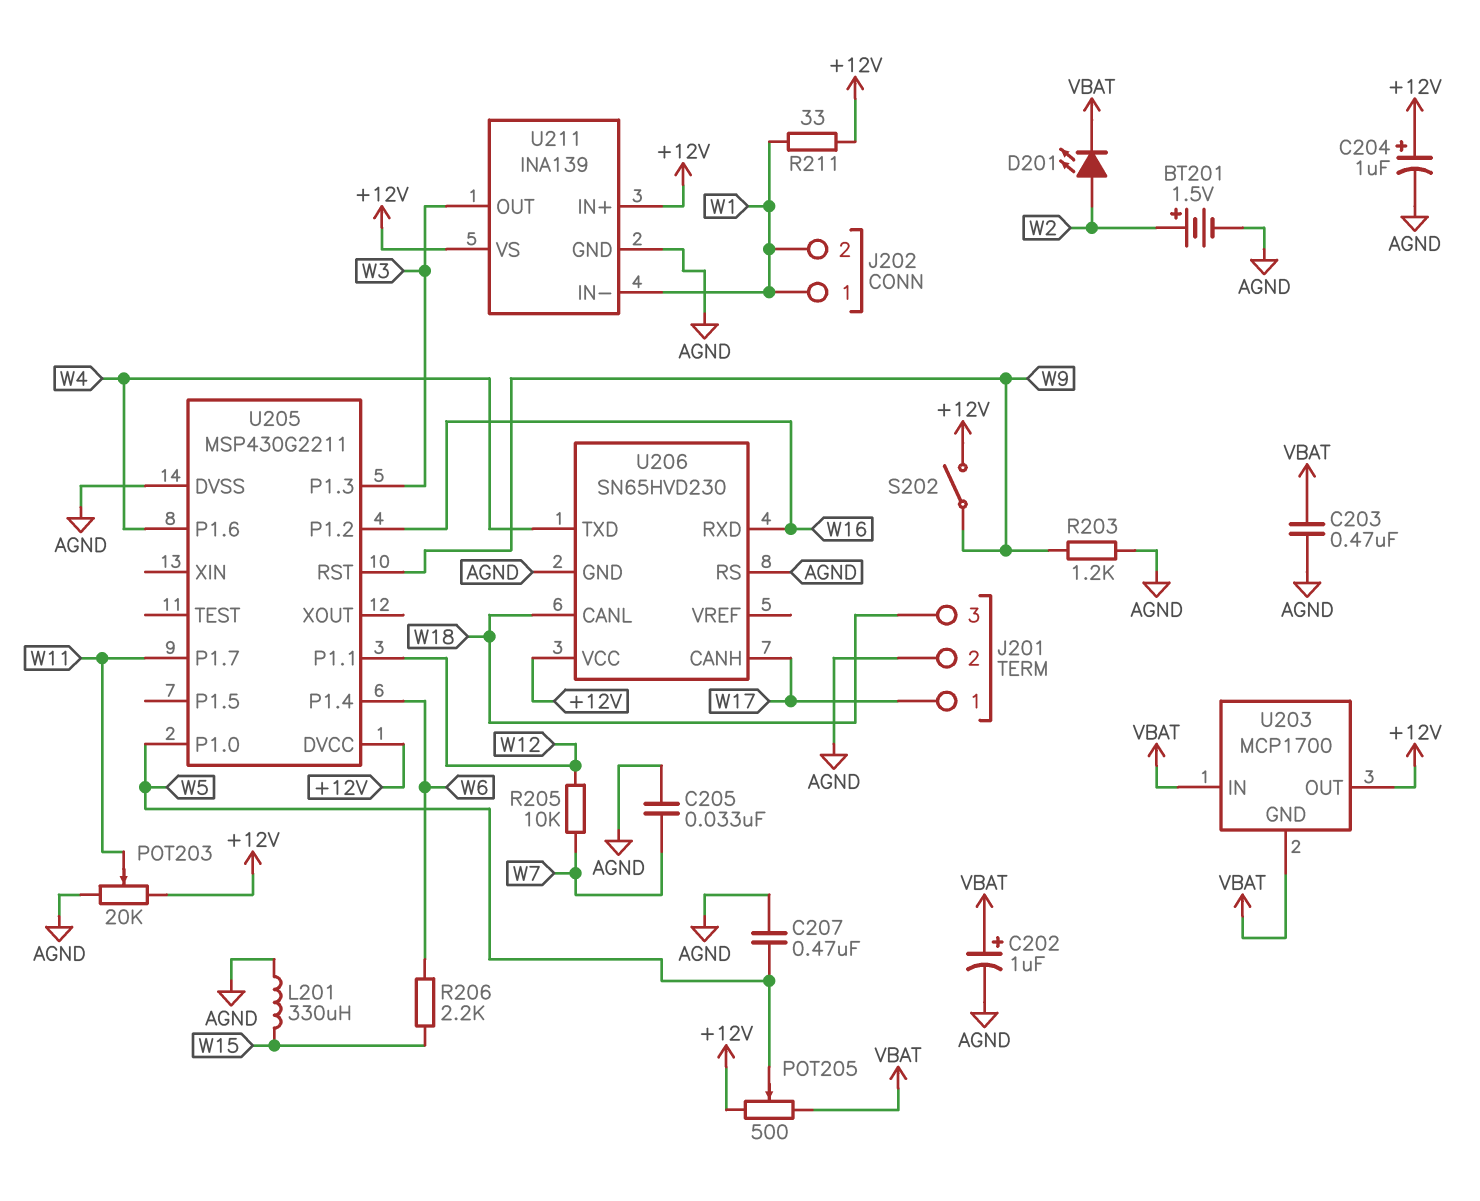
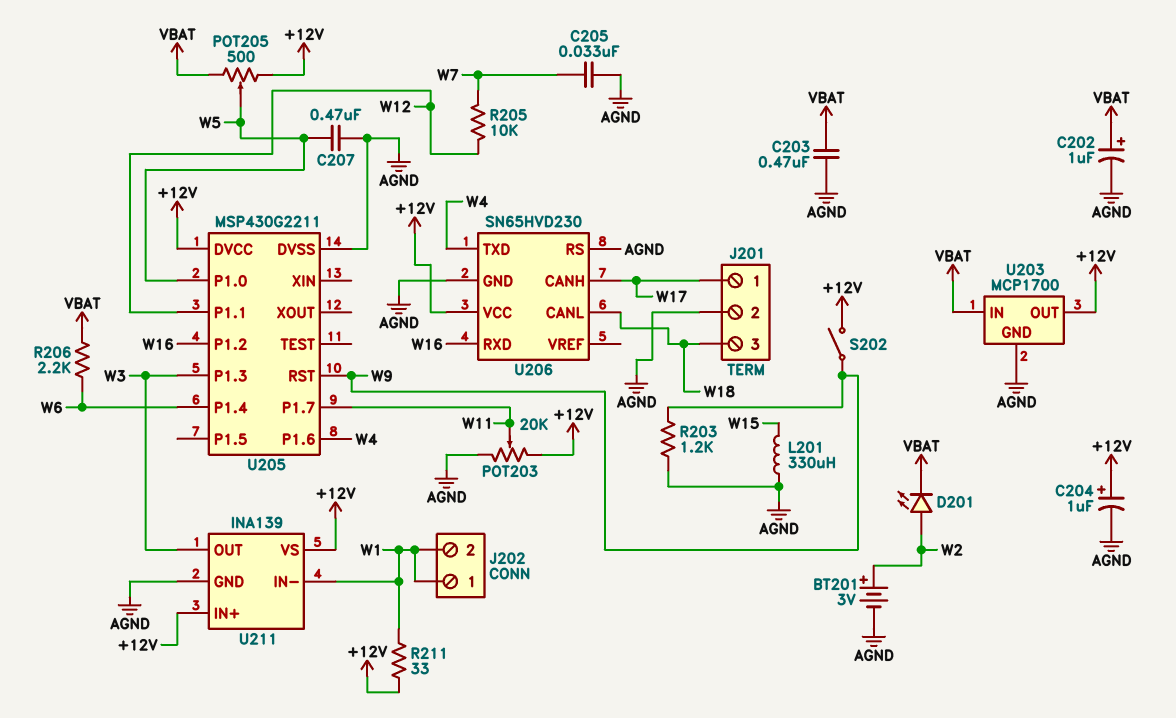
BT201: 1.5V (plus W2, minus AGND) -> 3V (plus W2, minus AGND)
R206: 2.2k (W6, W15) -> 2.2k (VBAT, W6)
U203 pin GND: VBAT -> AGND

